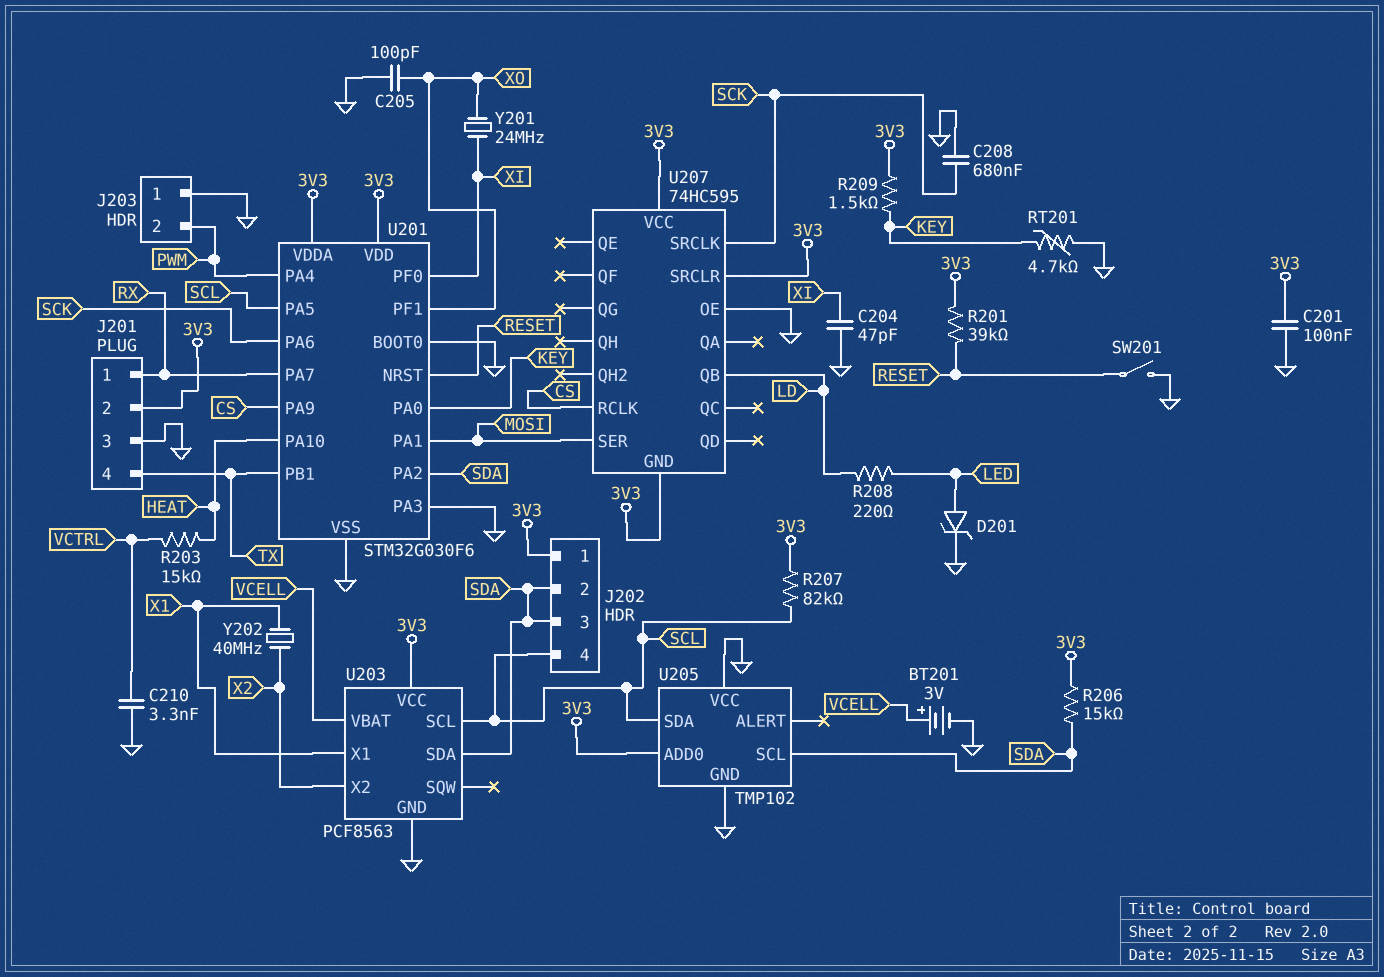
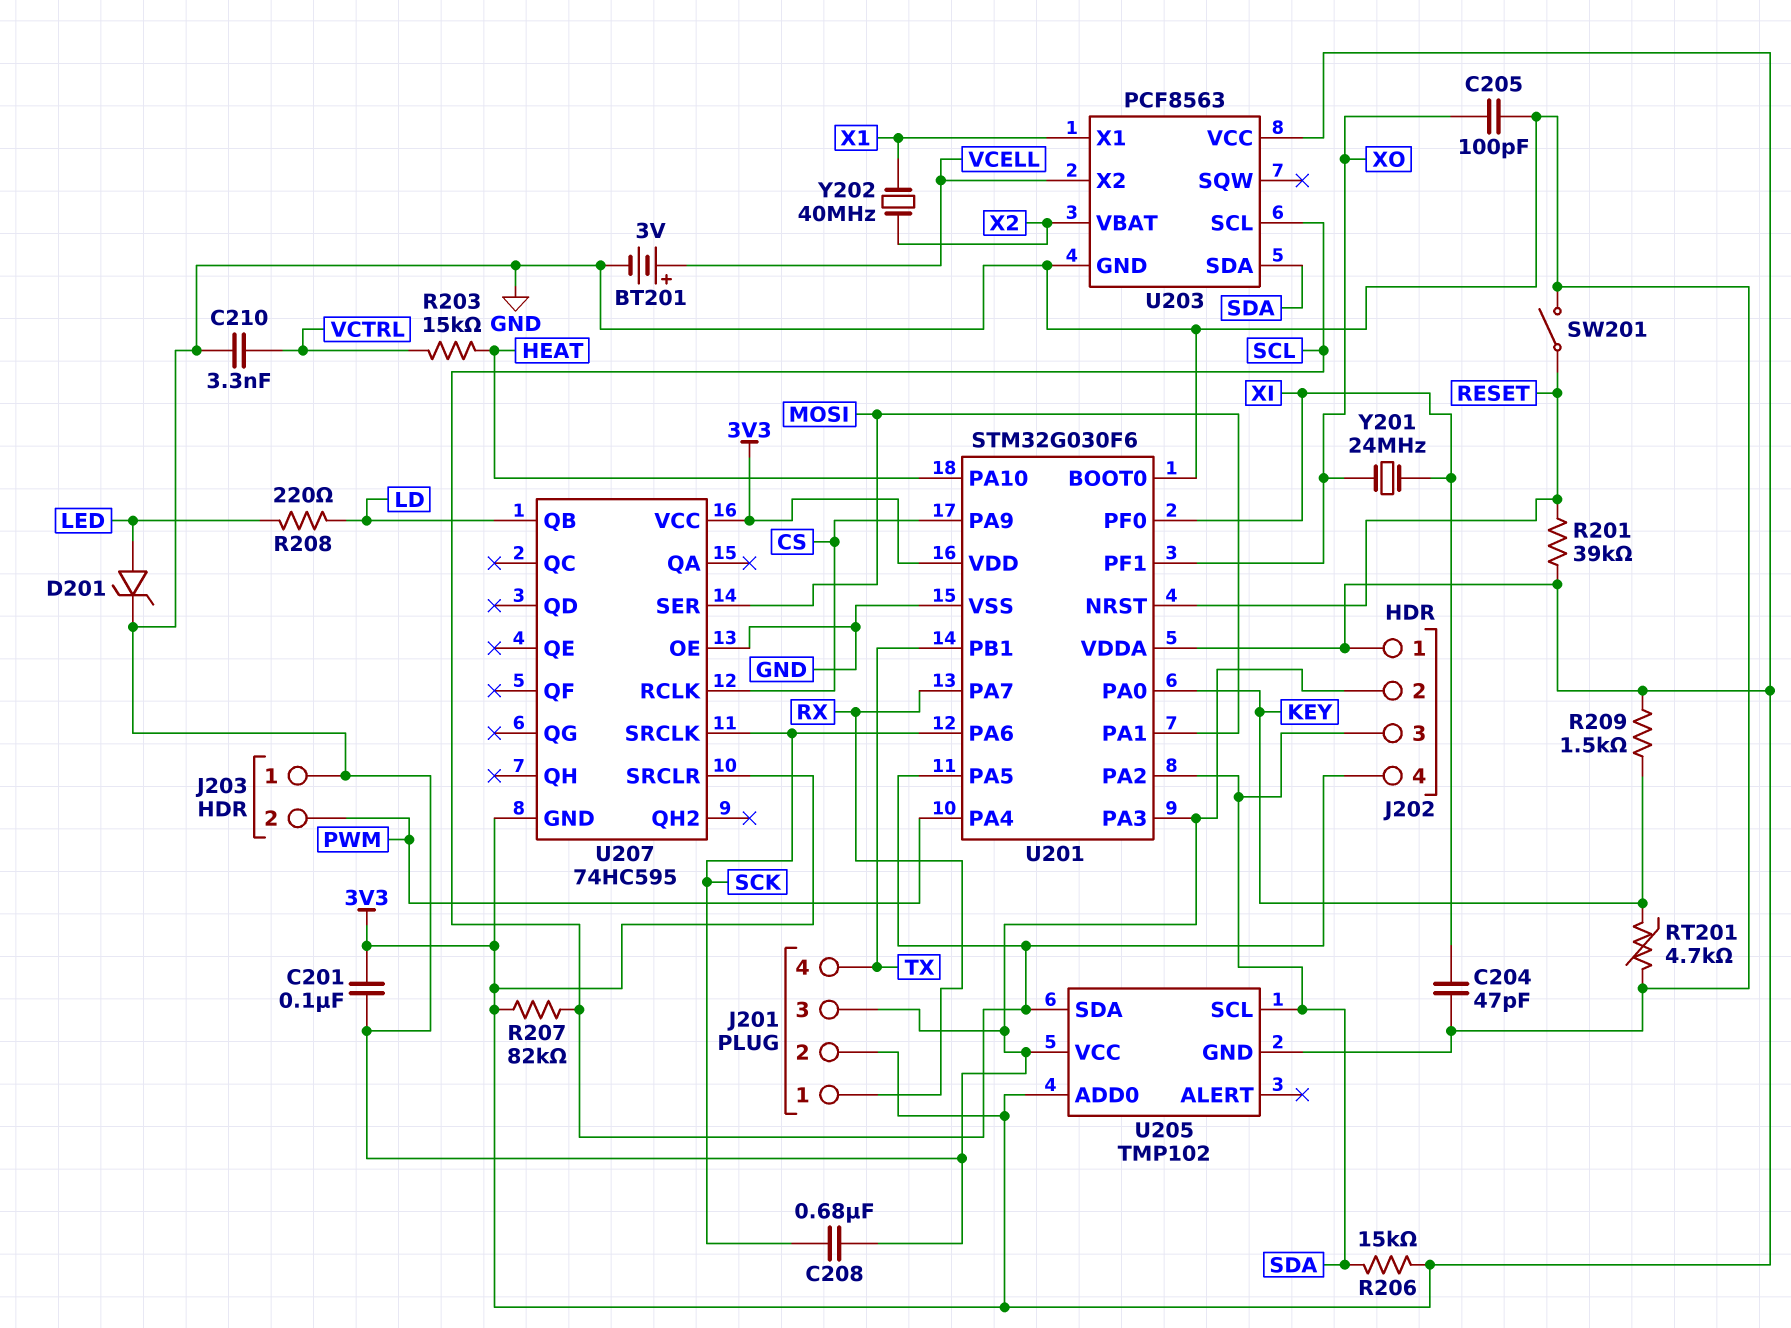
J202 pin 2: SDA -> GND
U203 pin VBAT: VCELL -> X2
U203 pin X2: X2 -> VCELL

